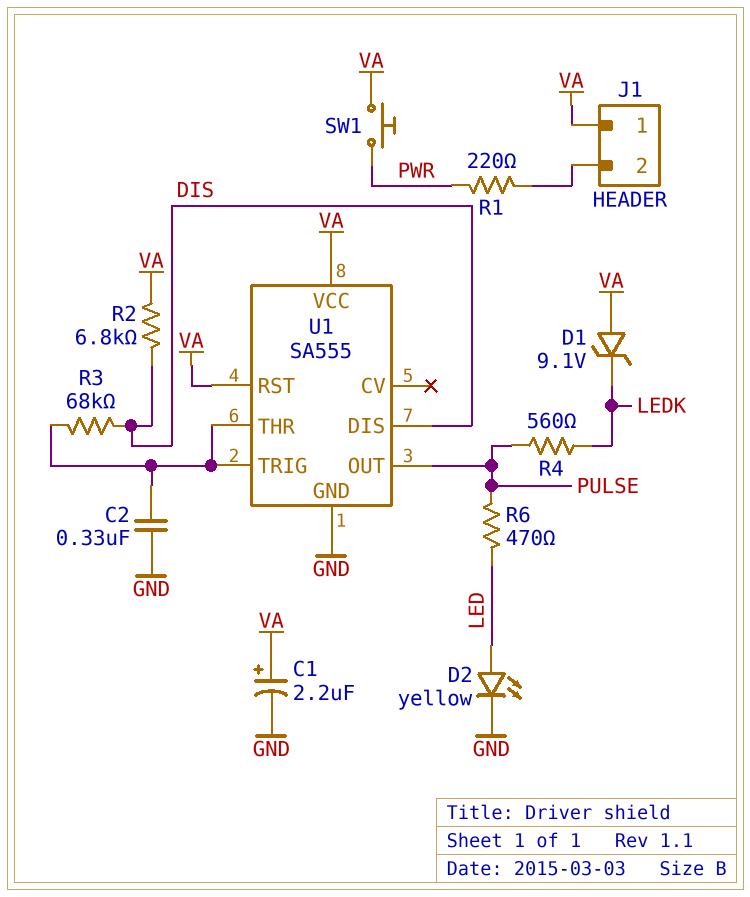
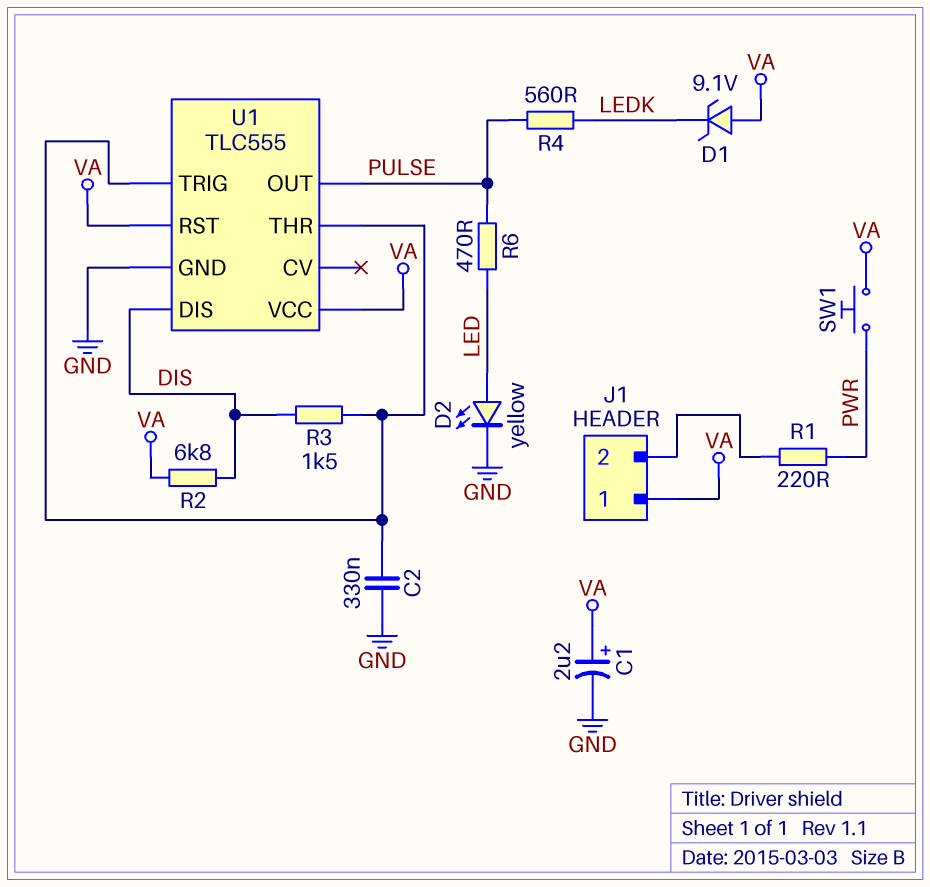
R3: 68k (DIS, U1/THR) -> 1.5k (DIS, U1/THR)
U1: SA555 -> TLC555

